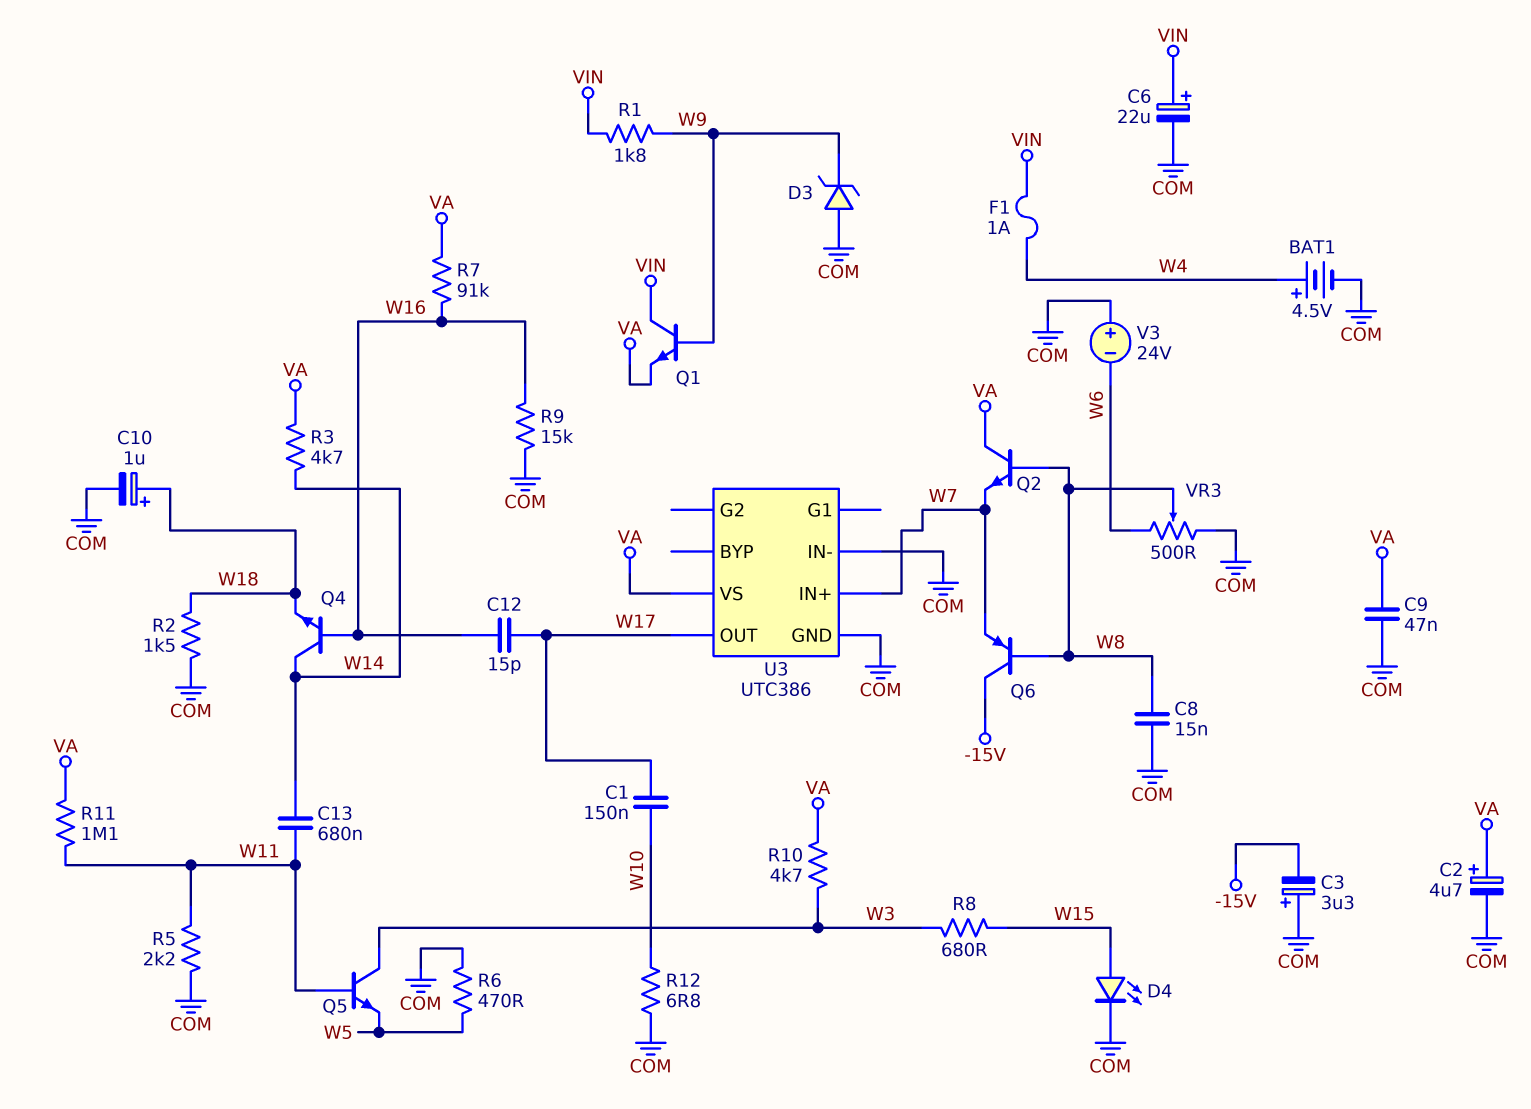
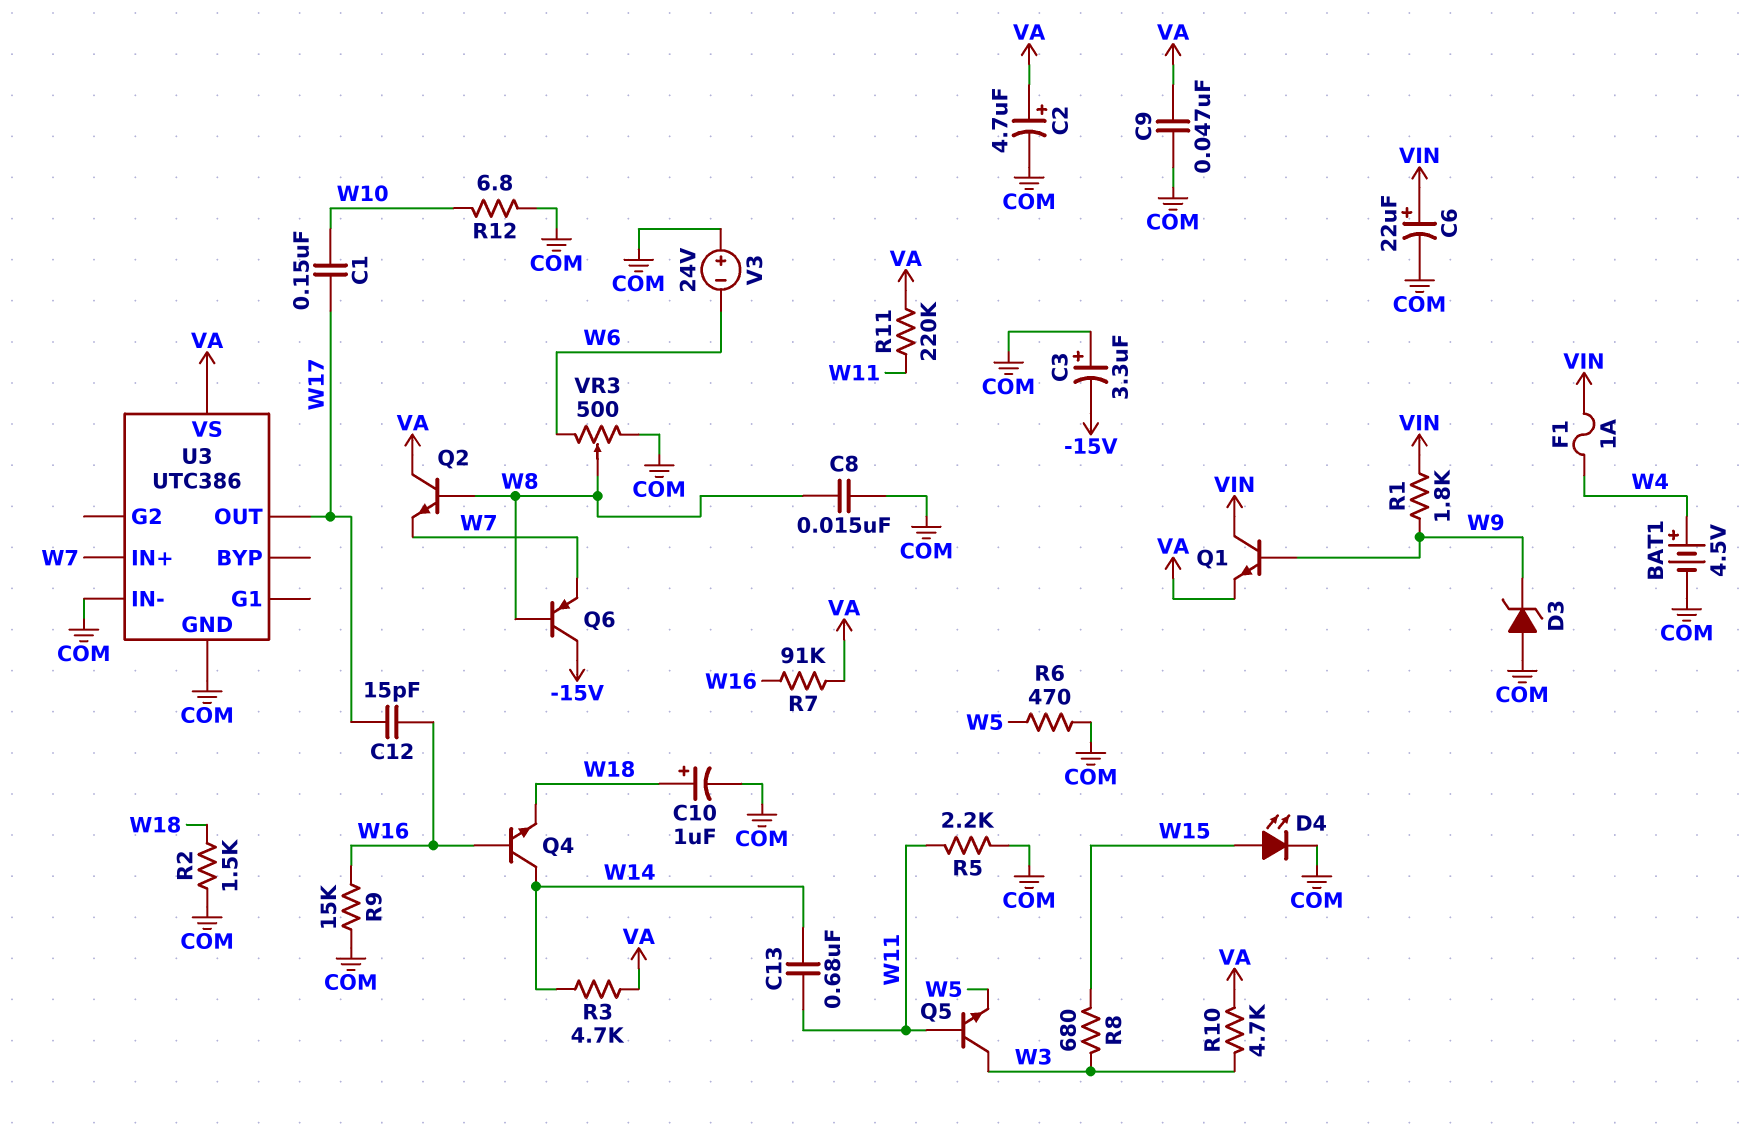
R11: 1.1M (VA, W11) -> 220k (VA, W11)

